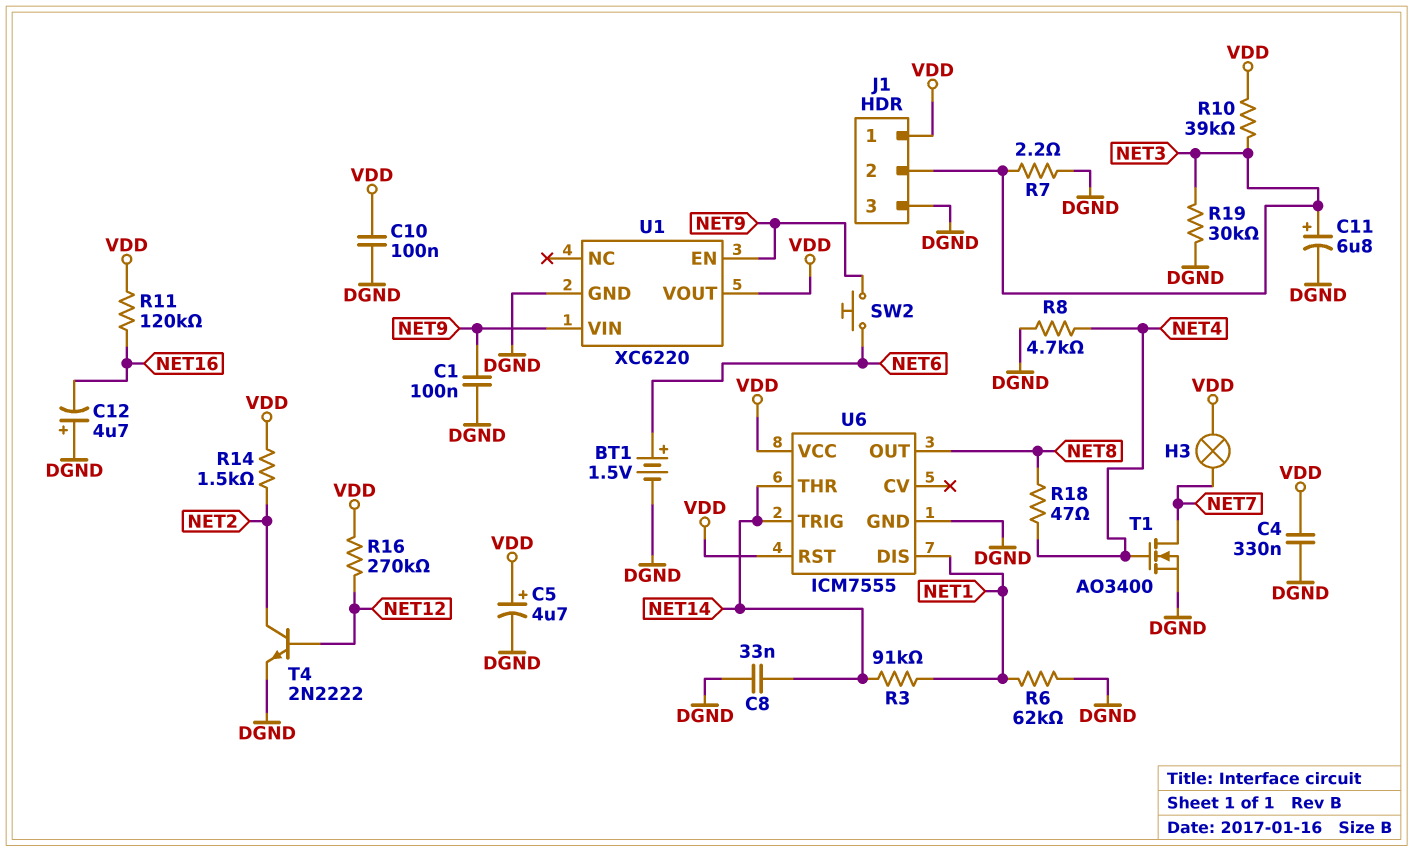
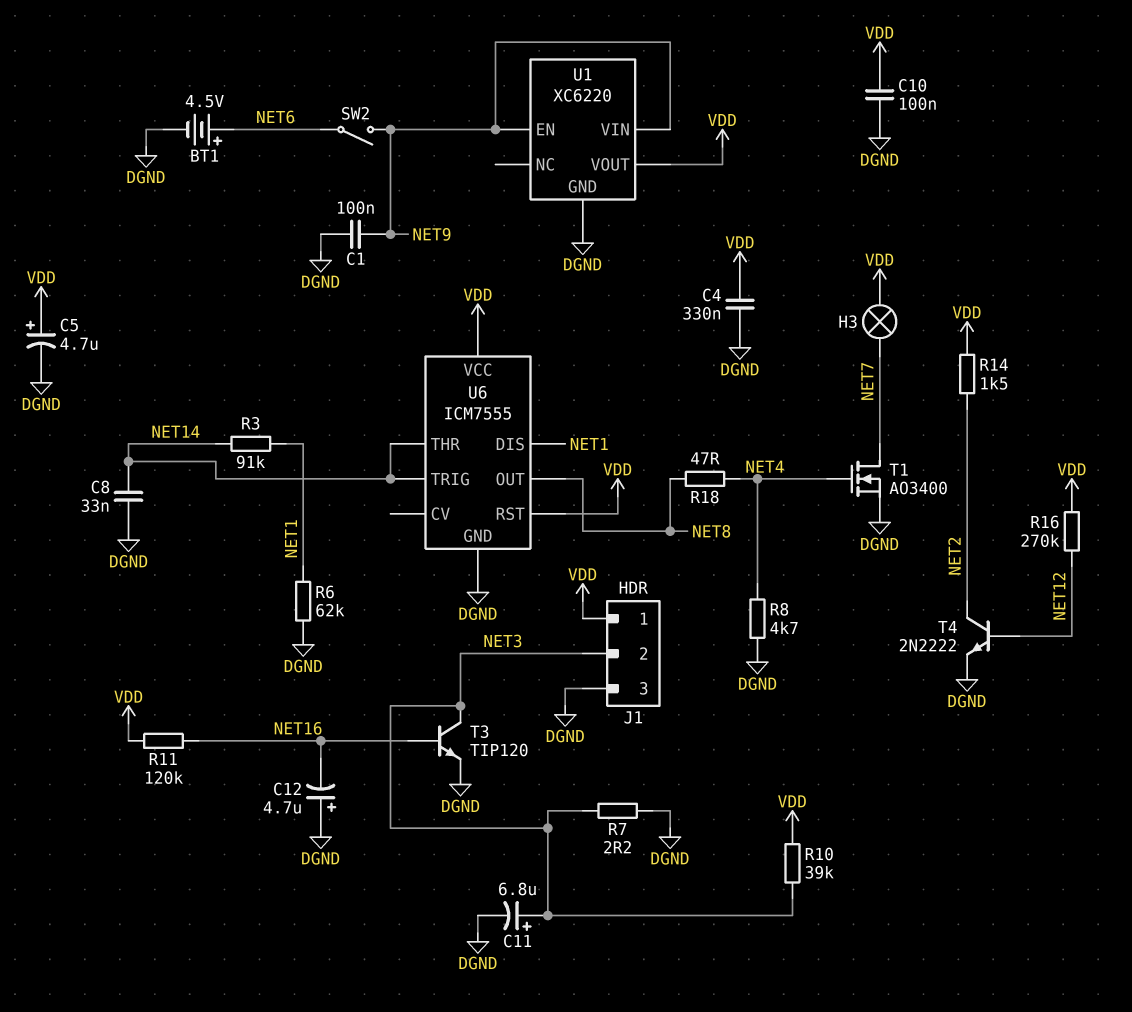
BT1: 1.5V (plus NET6, minus DGND) -> 4.5V (plus NET6, minus DGND)
R19: 30k (DGND, NET3) -> none
SW2: button (NET6, NET9) -> switch (NET6, NET9)
T3: none -> NPN TIP120 (B NET16, C NET3, E DGND)

